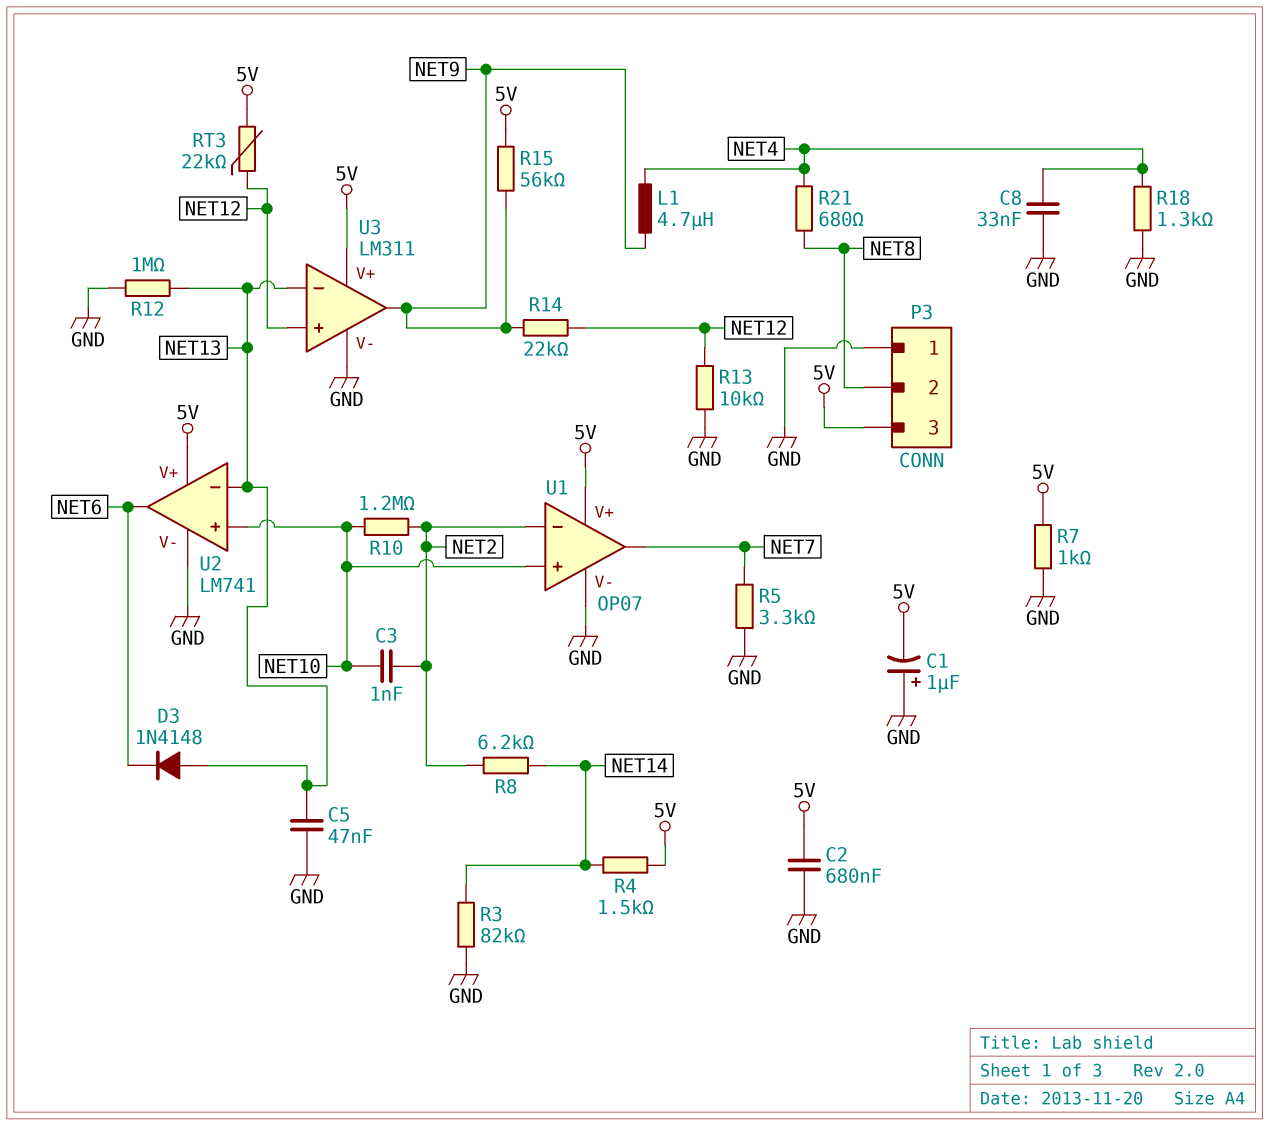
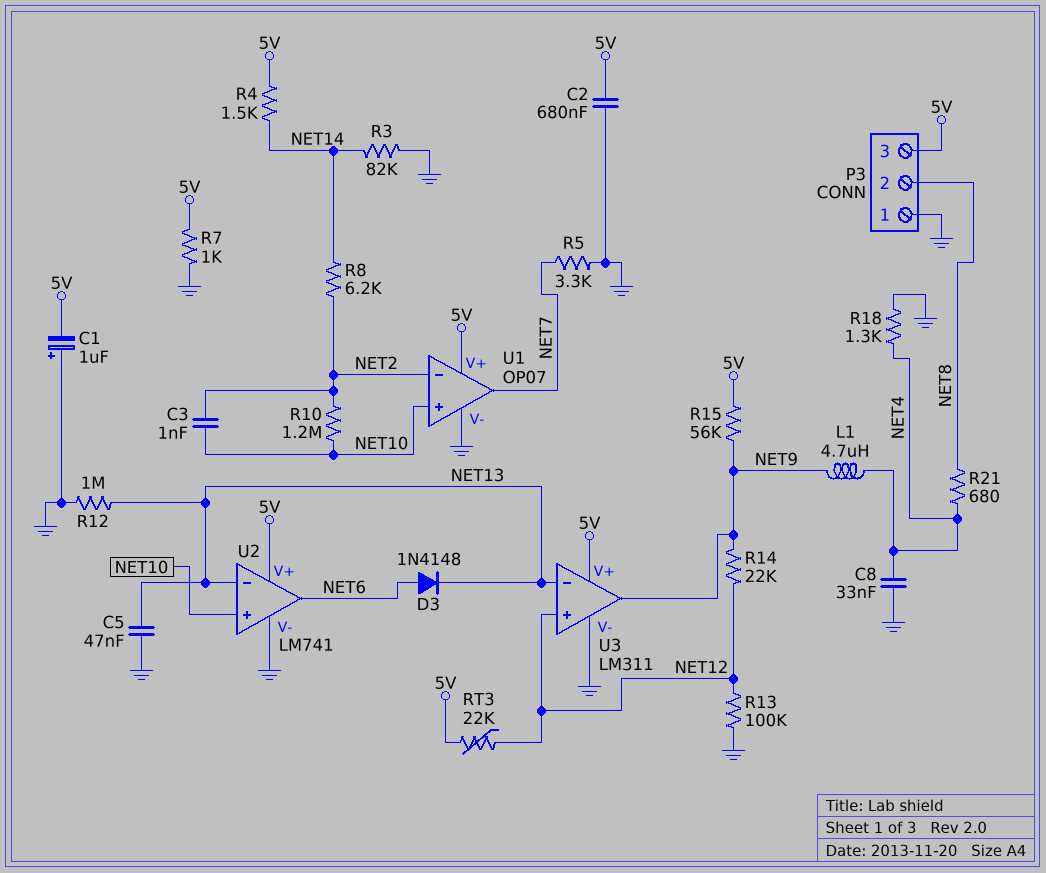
D3: diode 1N4148 (A NET13, K NET6) -> diode 1N4148 (A NET6, K NET13)
R13: 10k (GND, NET12) -> 100k (GND, NET12)

